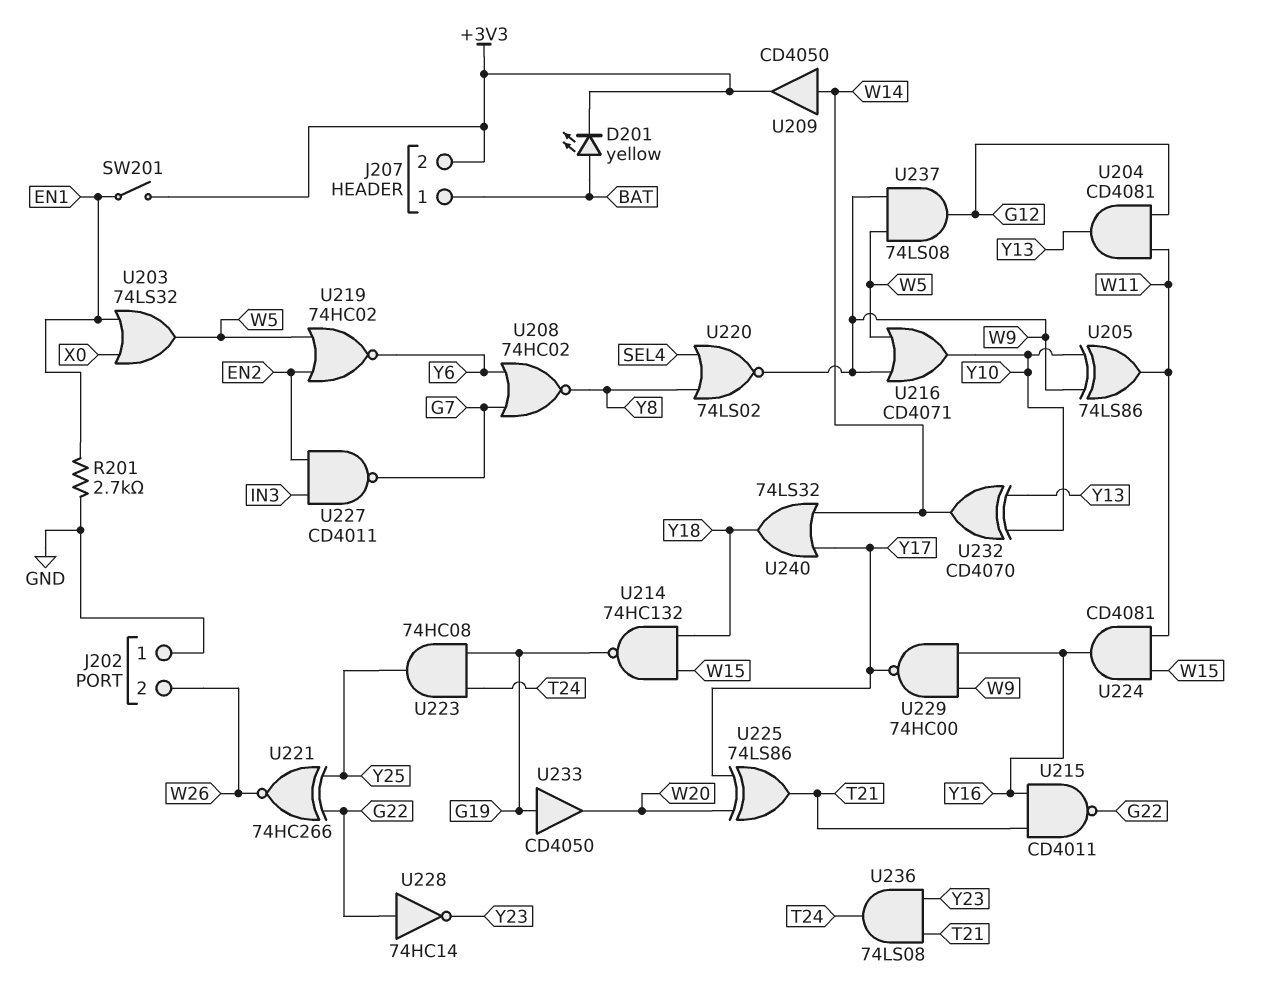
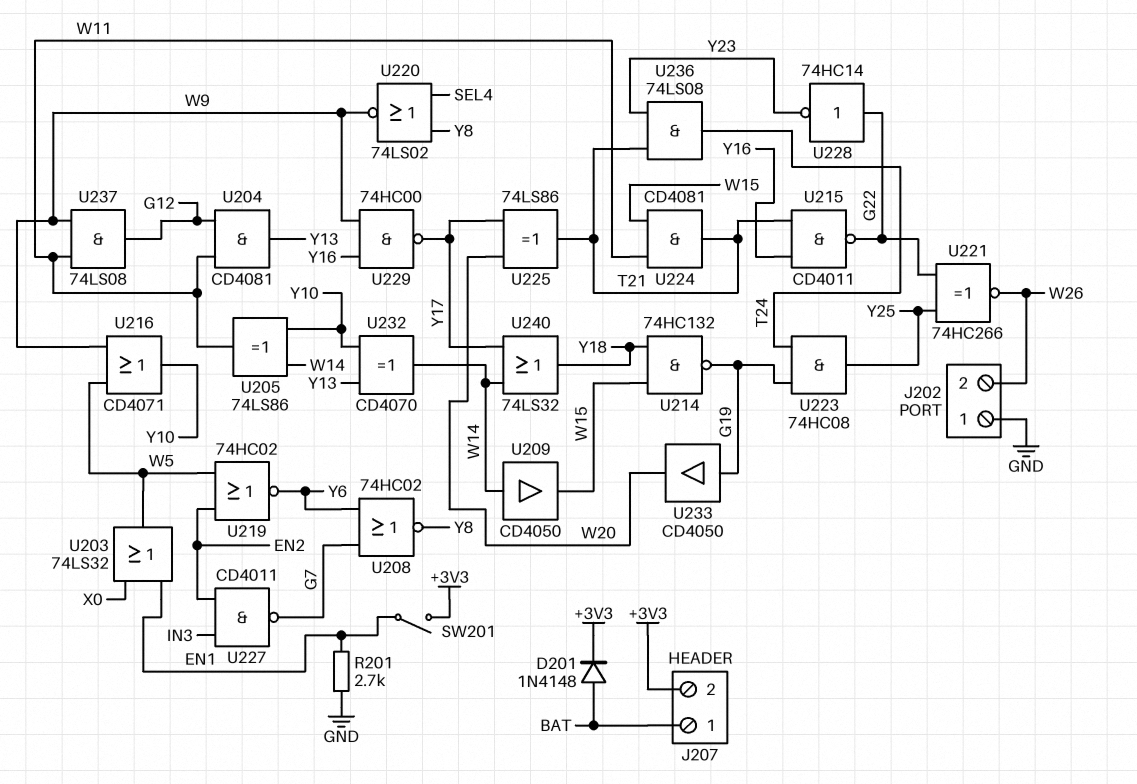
D201: LED yellow (A BAT, K +3V3) -> diode 1N4148 (A BAT, K +3V3)
U205: XOR 74LS86 (in W9, in Y10, out W11) -> XOR 74LS86 (in W14, in Y10, out W11)
U209: buffer CD4050 (in W14, out +3V3) -> buffer CD4050 (in W14, out W15)
U224: AND CD4081 (in W11, in W15, out Y16) -> AND CD4081 (in W11, in W15, out T21)
U237: AND 74LS08 (in W5, in W9, out G12) -> AND 74LS08 (in W9, in W11, out G12)

